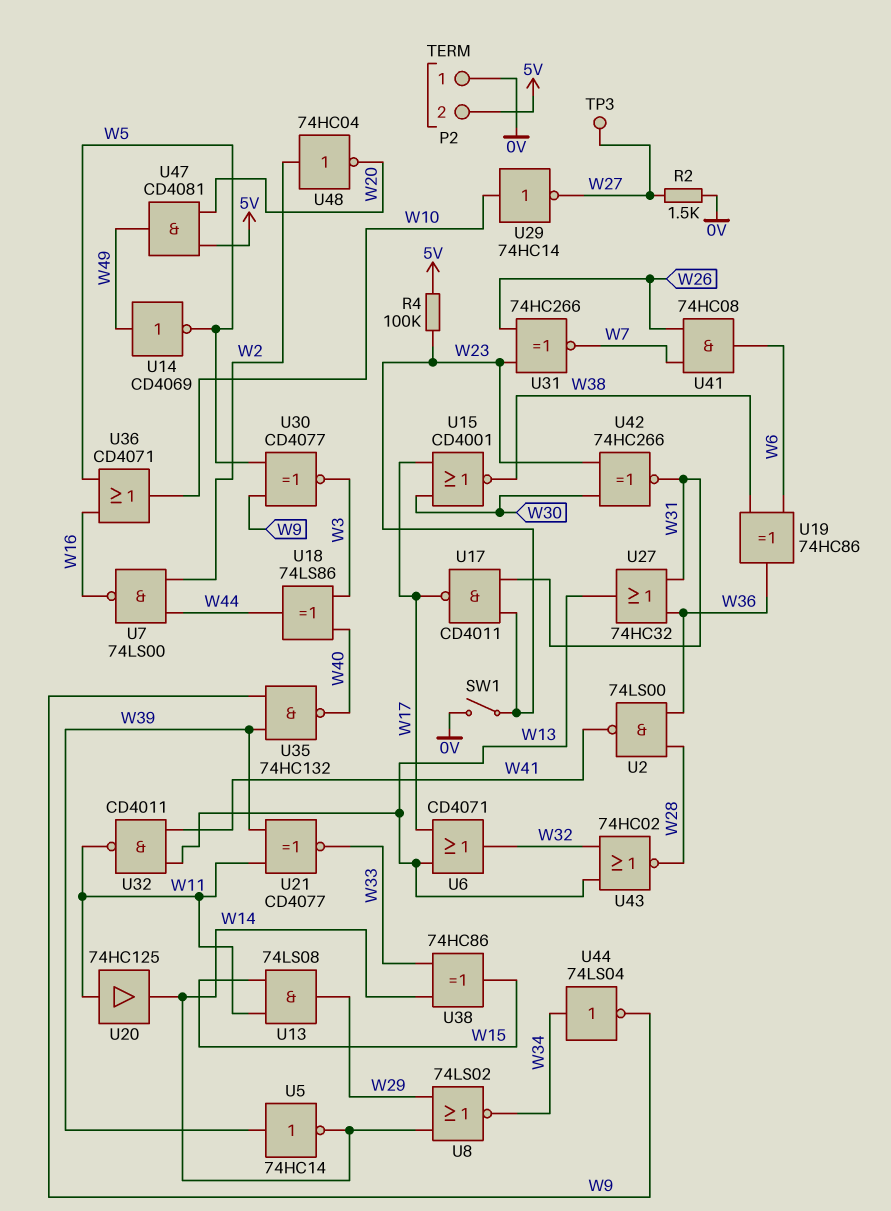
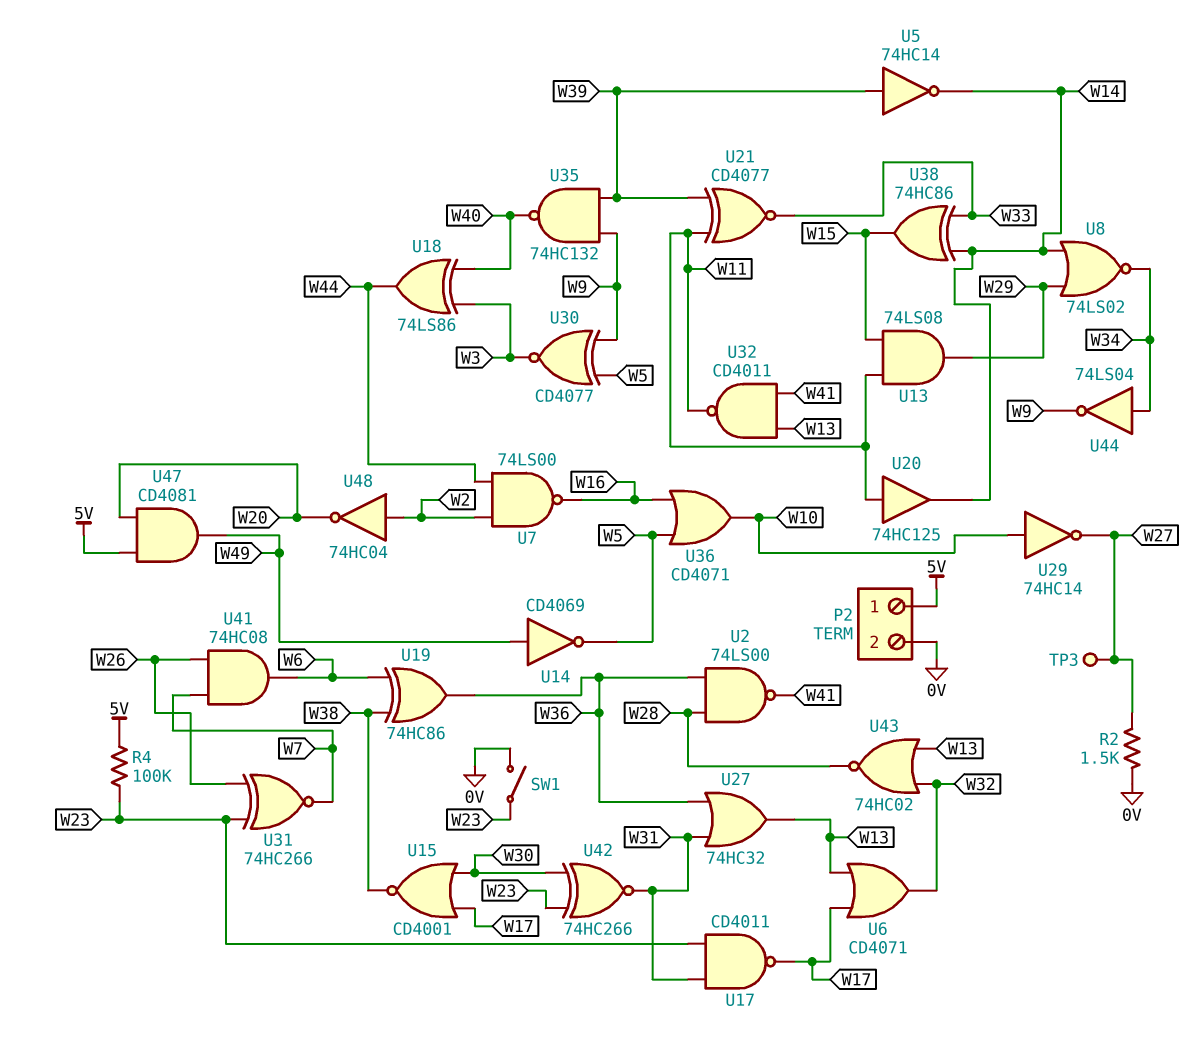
P2 pin 1: 0V -> 5V
P2 pin 2: 5V -> 0V

